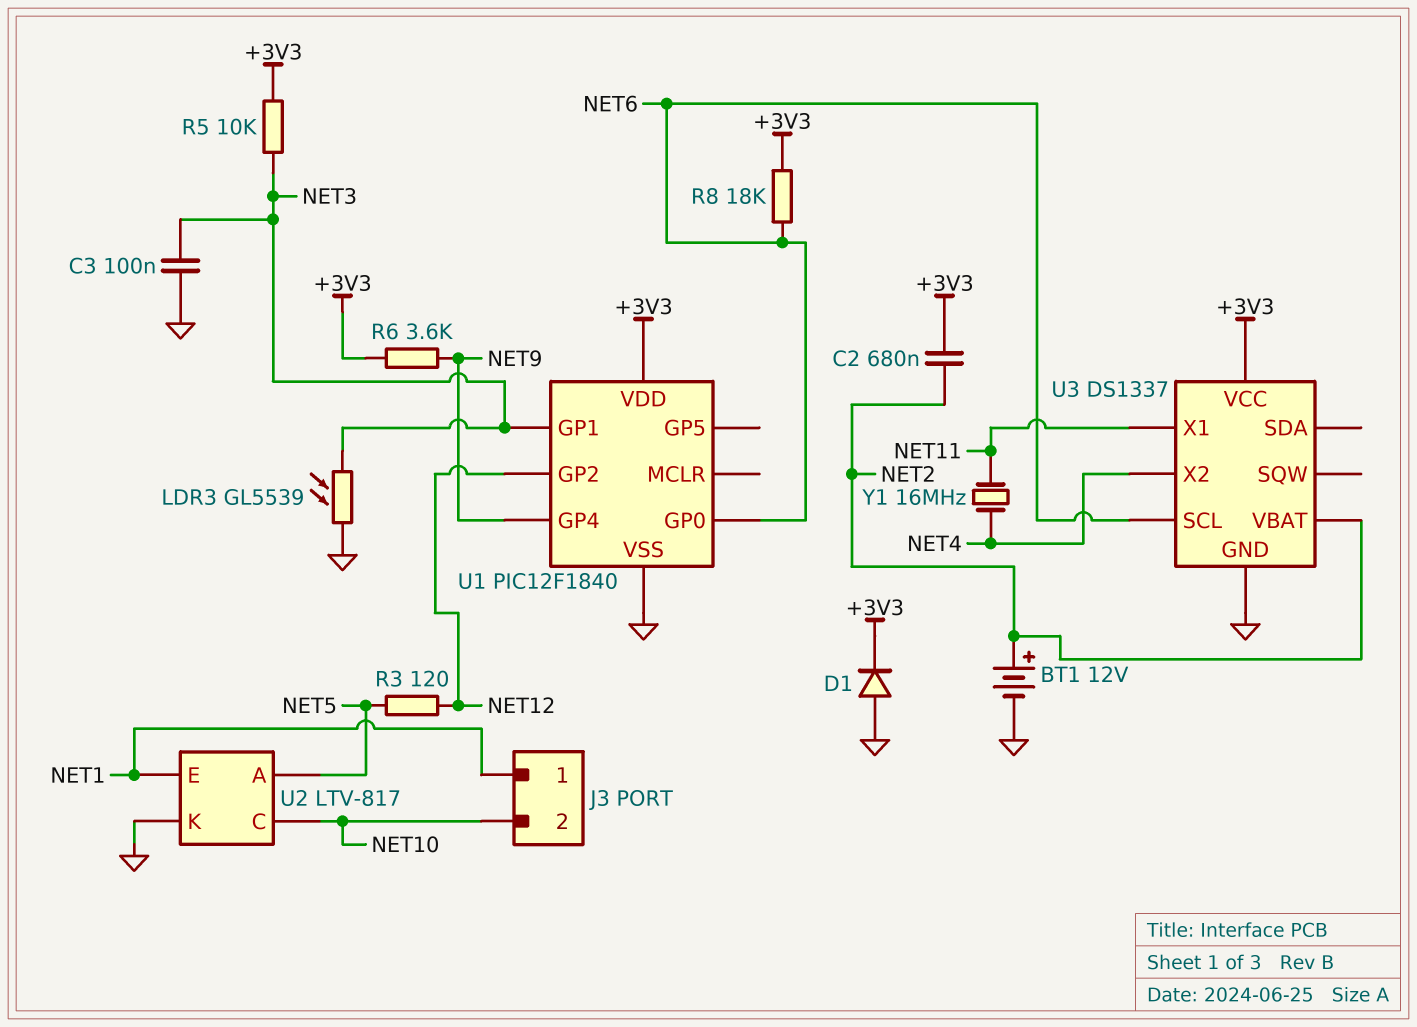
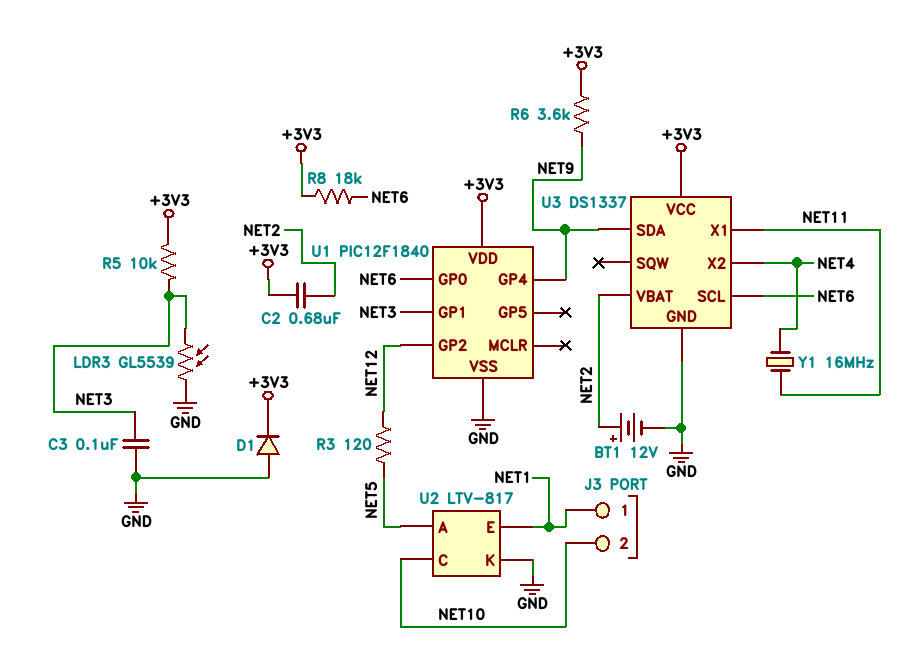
U3 pin SDA: none -> NET9

